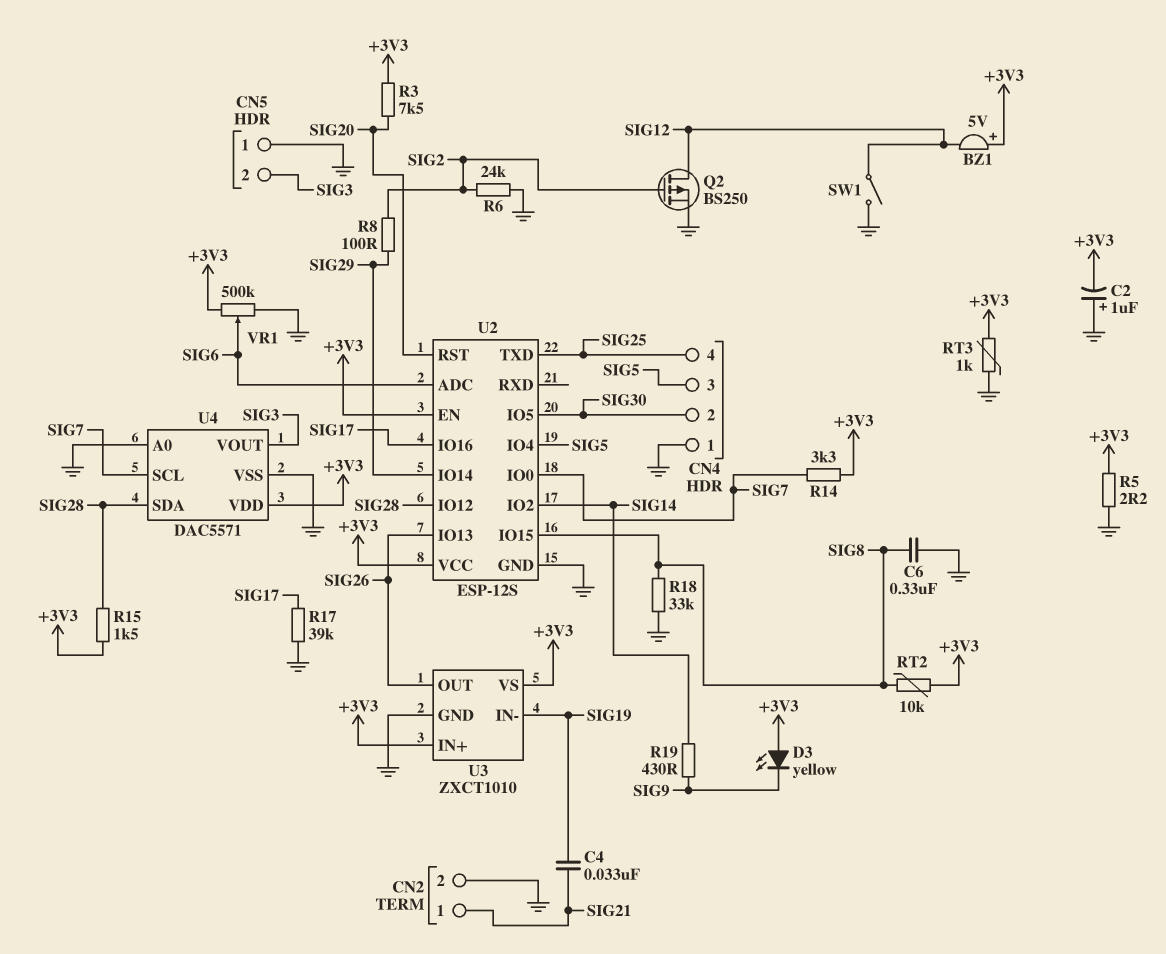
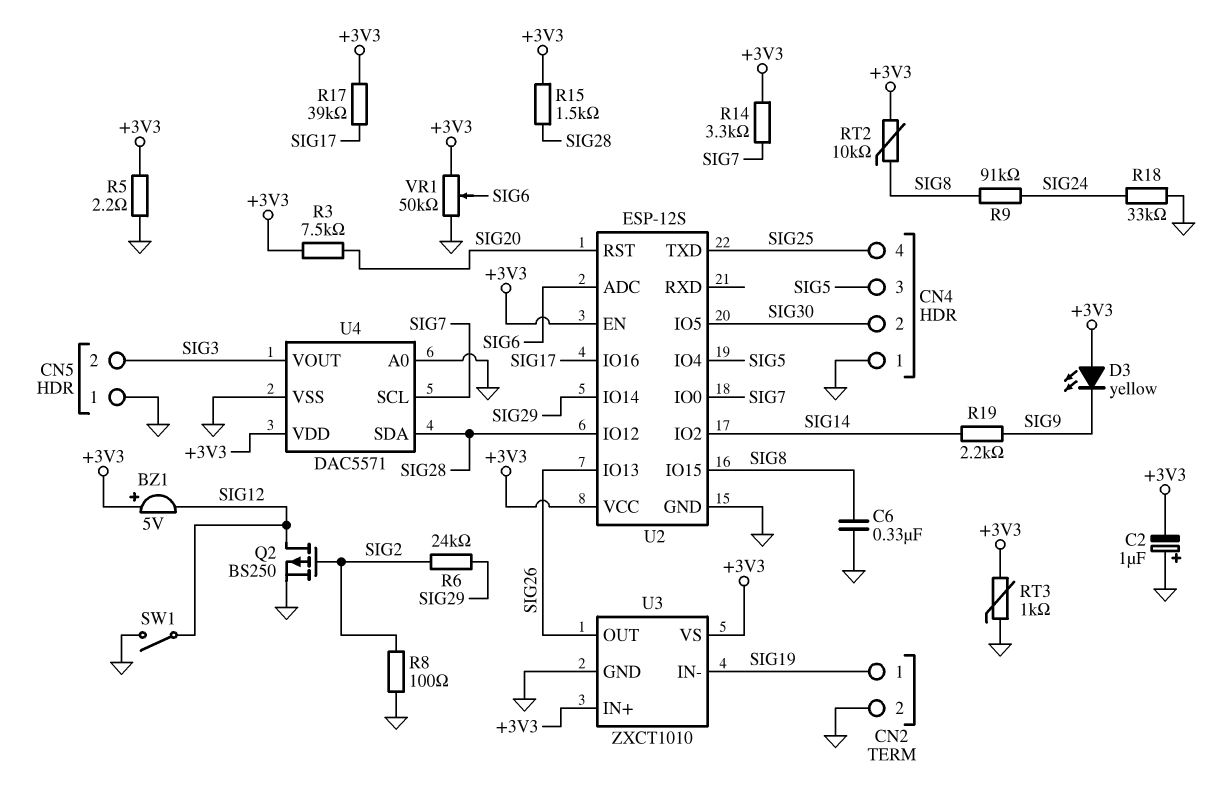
C4: 33nF (SIG19, SIG21) -> none
CN2 pin 1: SIG21 -> SIG19
R6: 24k (GND, SIG2) -> 24k (SIG2, SIG29)
R8: 100 (SIG2, SIG29) -> 100 (GND, SIG2)
R9: none -> 91k (SIG8, SIG24)
R17: 39k (GND, SIG17) -> 39k (+3V3, SIG17)
R18: 33k (GND, SIG8) -> 33k (GND, SIG24)
R19: 430 (SIG9, SIG14) -> 2.2k (SIG9, SIG14)
VR1: 500k (+3V3, GND, wiper SIG6) -> 50k (+3V3, GND, wiper SIG6)

